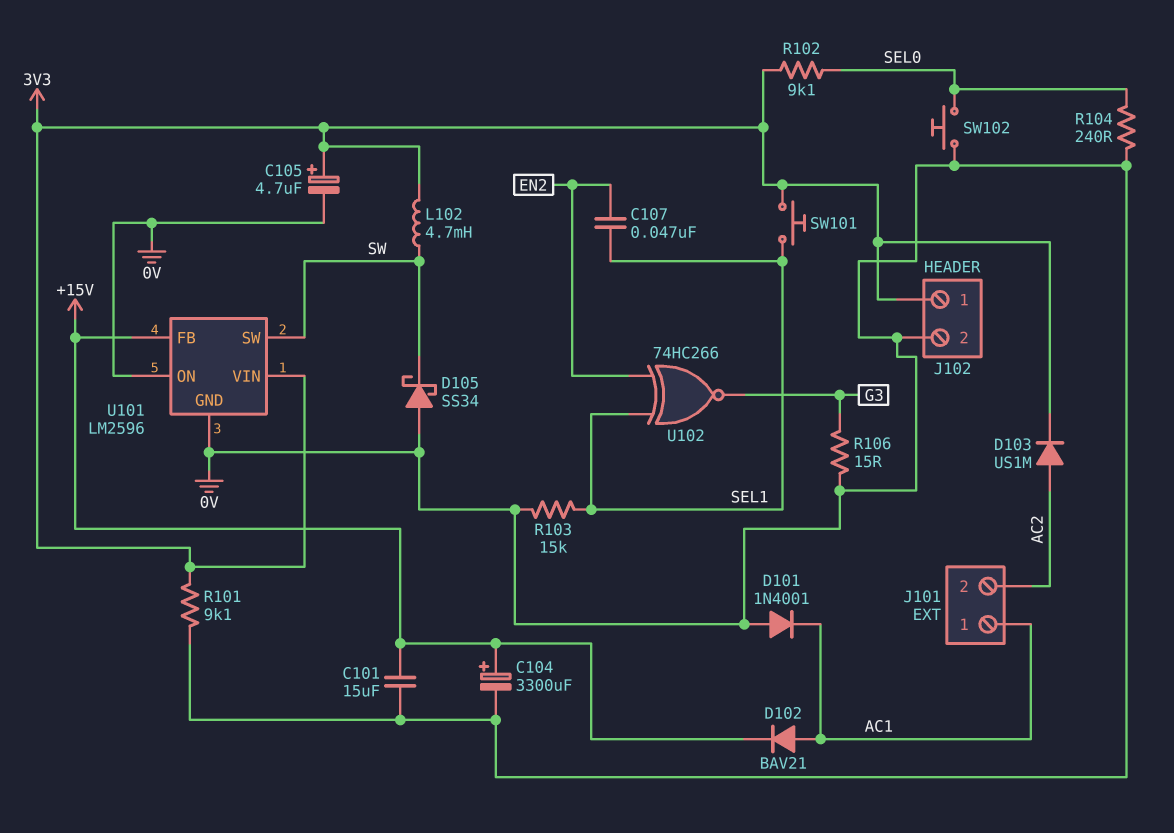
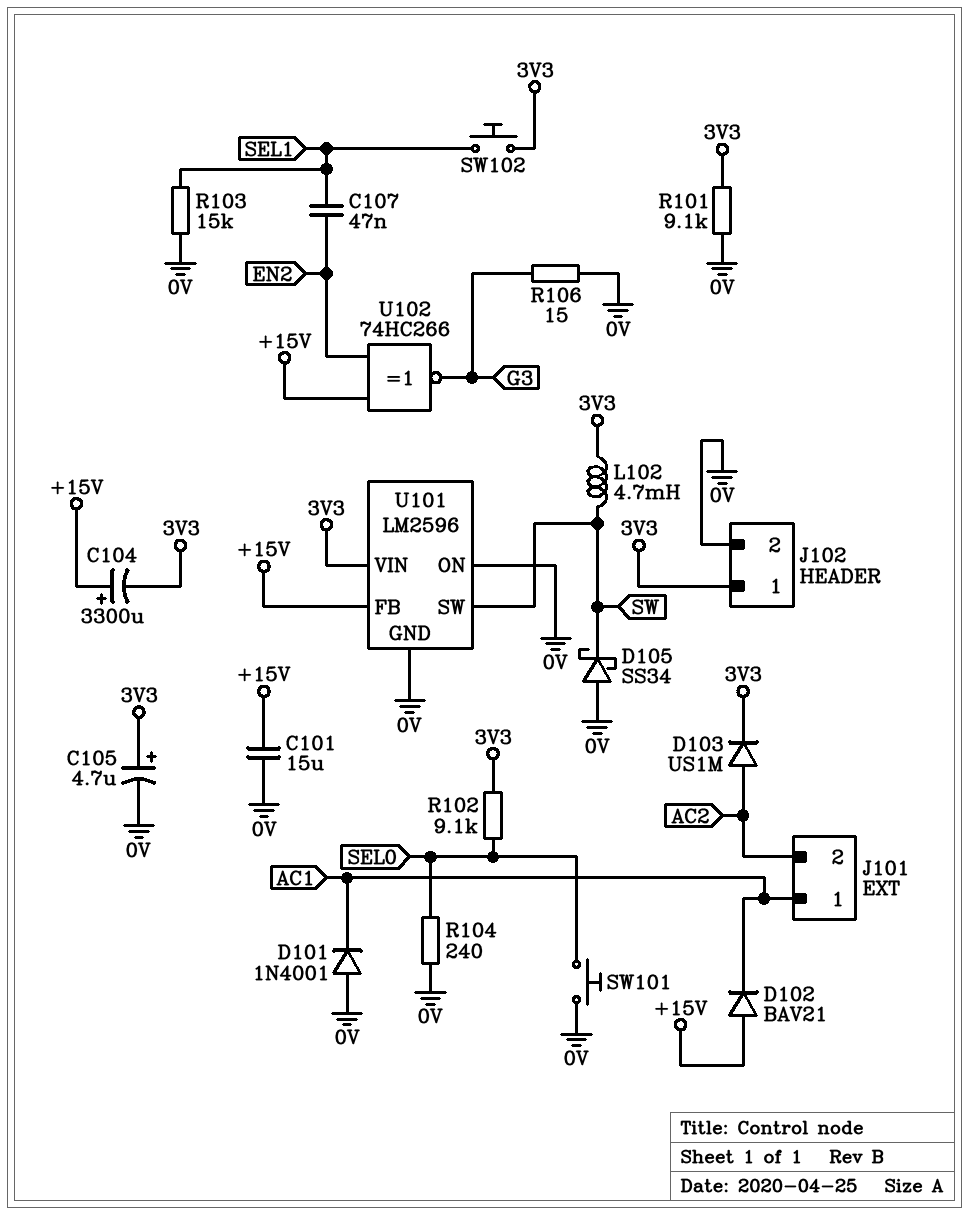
C104: 3300uF (plus +15V, minus 0V) -> 3300uF (plus +15V, minus 3V3)
D102: diode BAV21 (A AC1, K +15V) -> diode BAV21 (A +15V, K AC1)
SW101: button (3V3, SEL1) -> button (0V, SEL0)
SW102: button (0V, SEL0) -> button (3V3, SEL1)
U102: XNOR 74HC266 (in EN2, in SEL1, out G3) -> XNOR 74HC266 (in +15V, in EN2, out G3)

